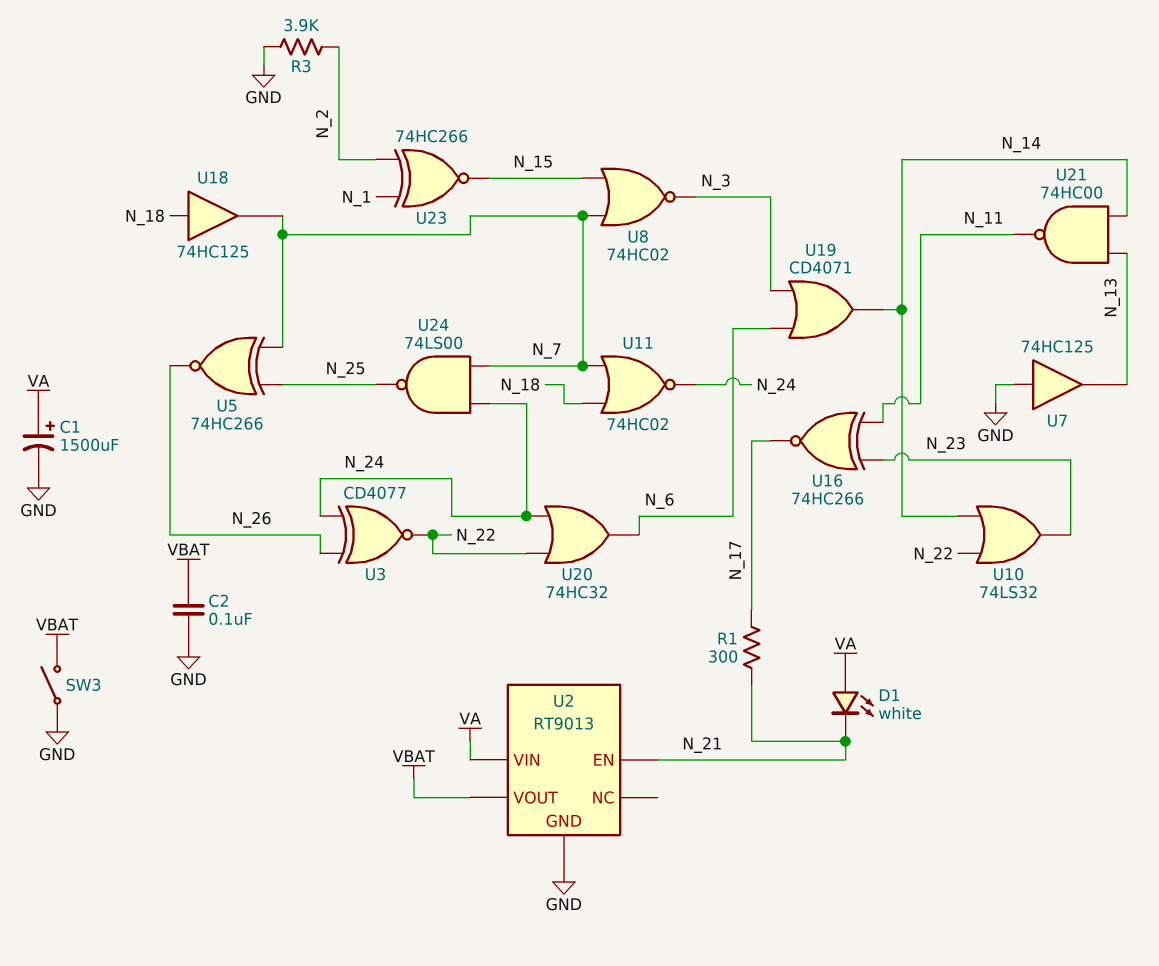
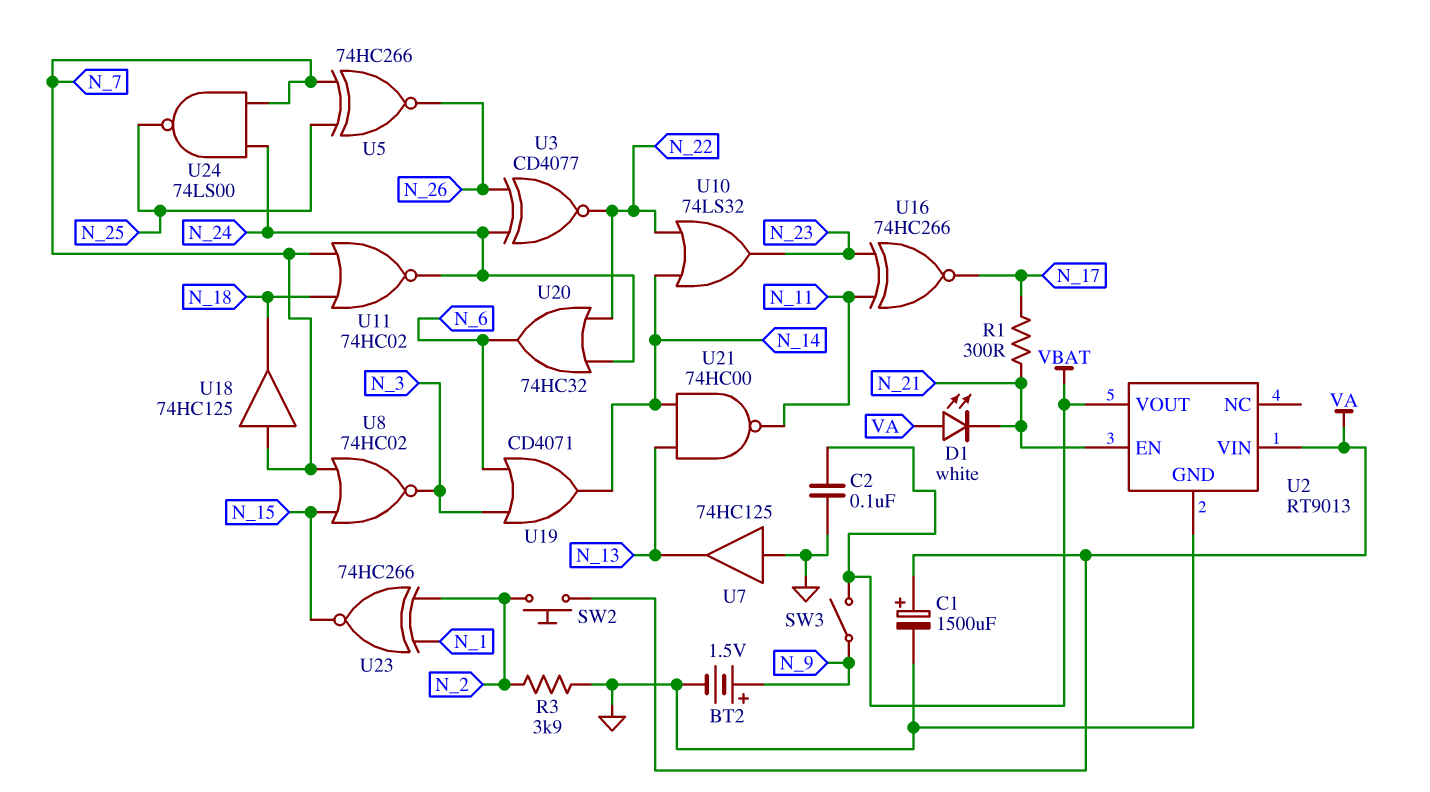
BT2: none -> 1.5V (plus N_9, minus GND)
SW2: none -> button (N_2, VA)
SW3: switch (GND, VBAT) -> switch (N_9, VBAT)
U18: buffer 74HC125 (in N_18, out N_7) -> buffer 74HC125 (in N_7, out N_18)

